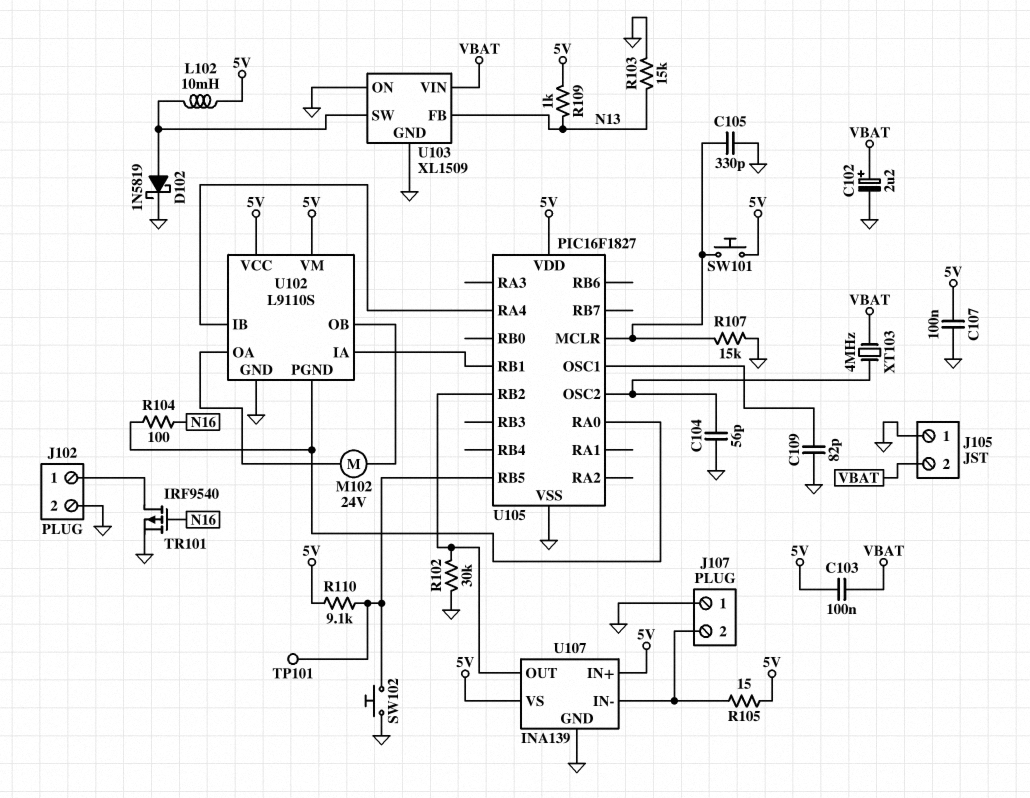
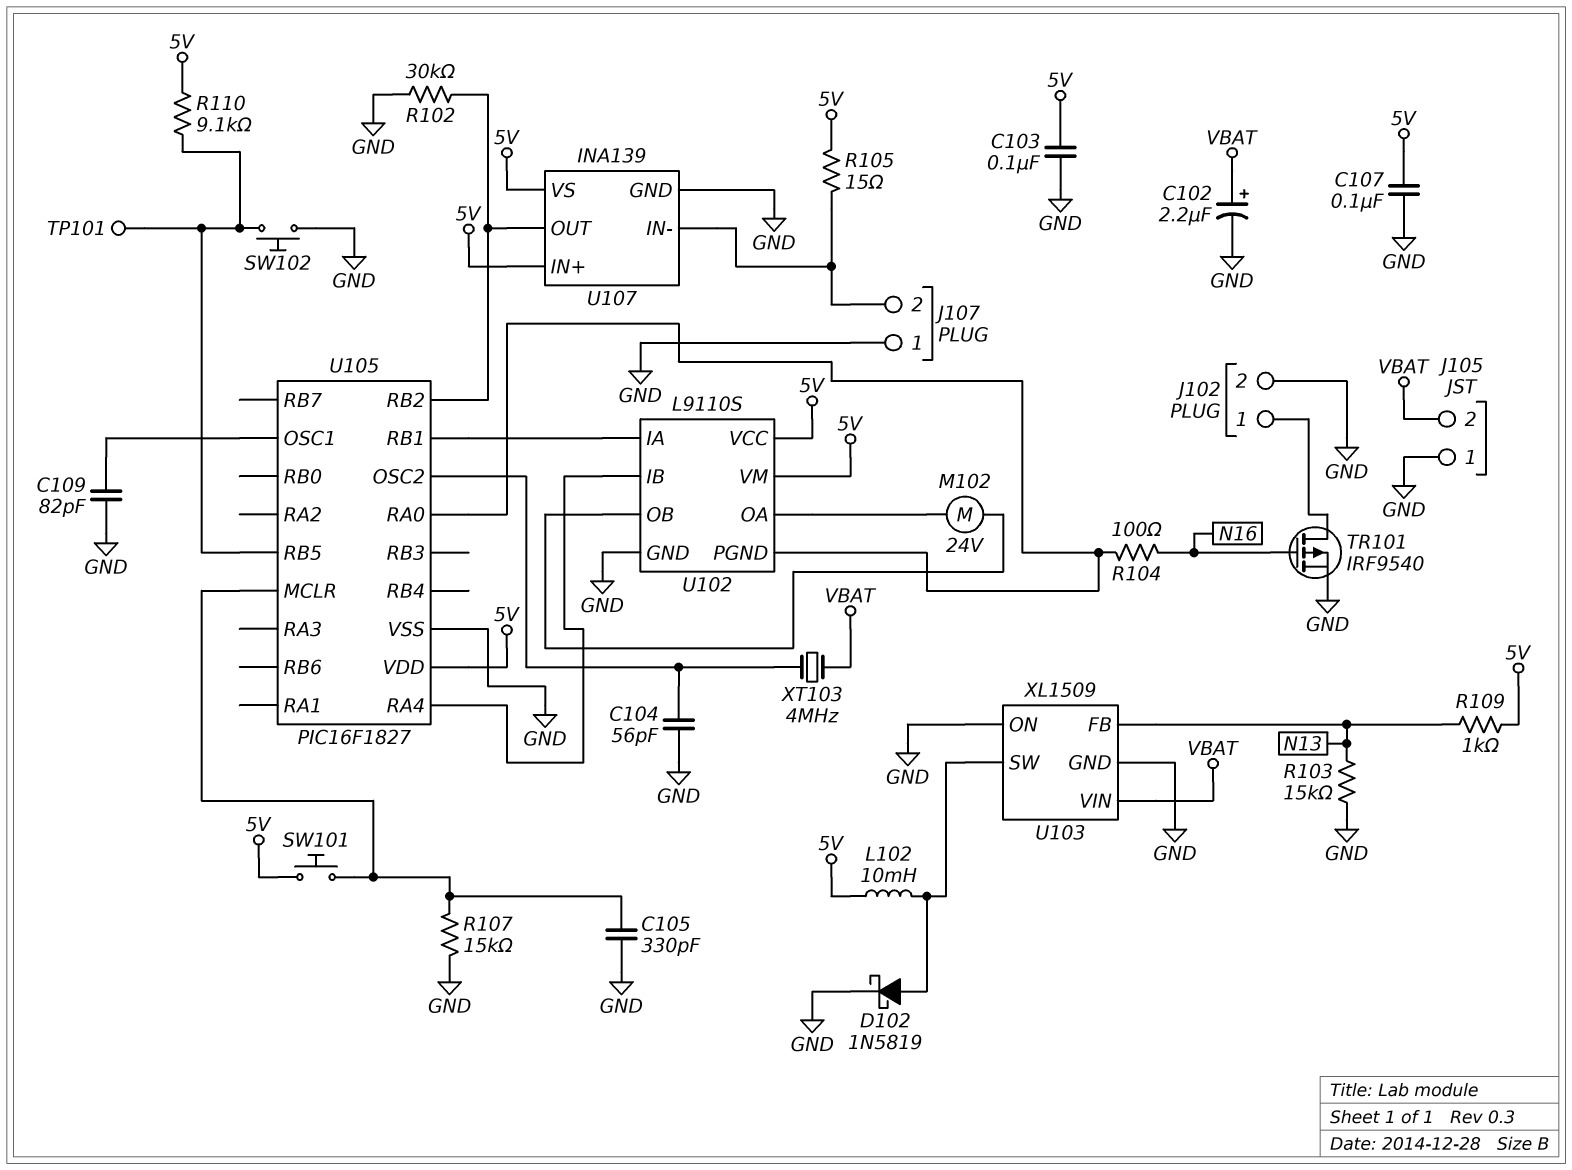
C103: 100nF (5V, VBAT) -> 100nF (5V, GND)

